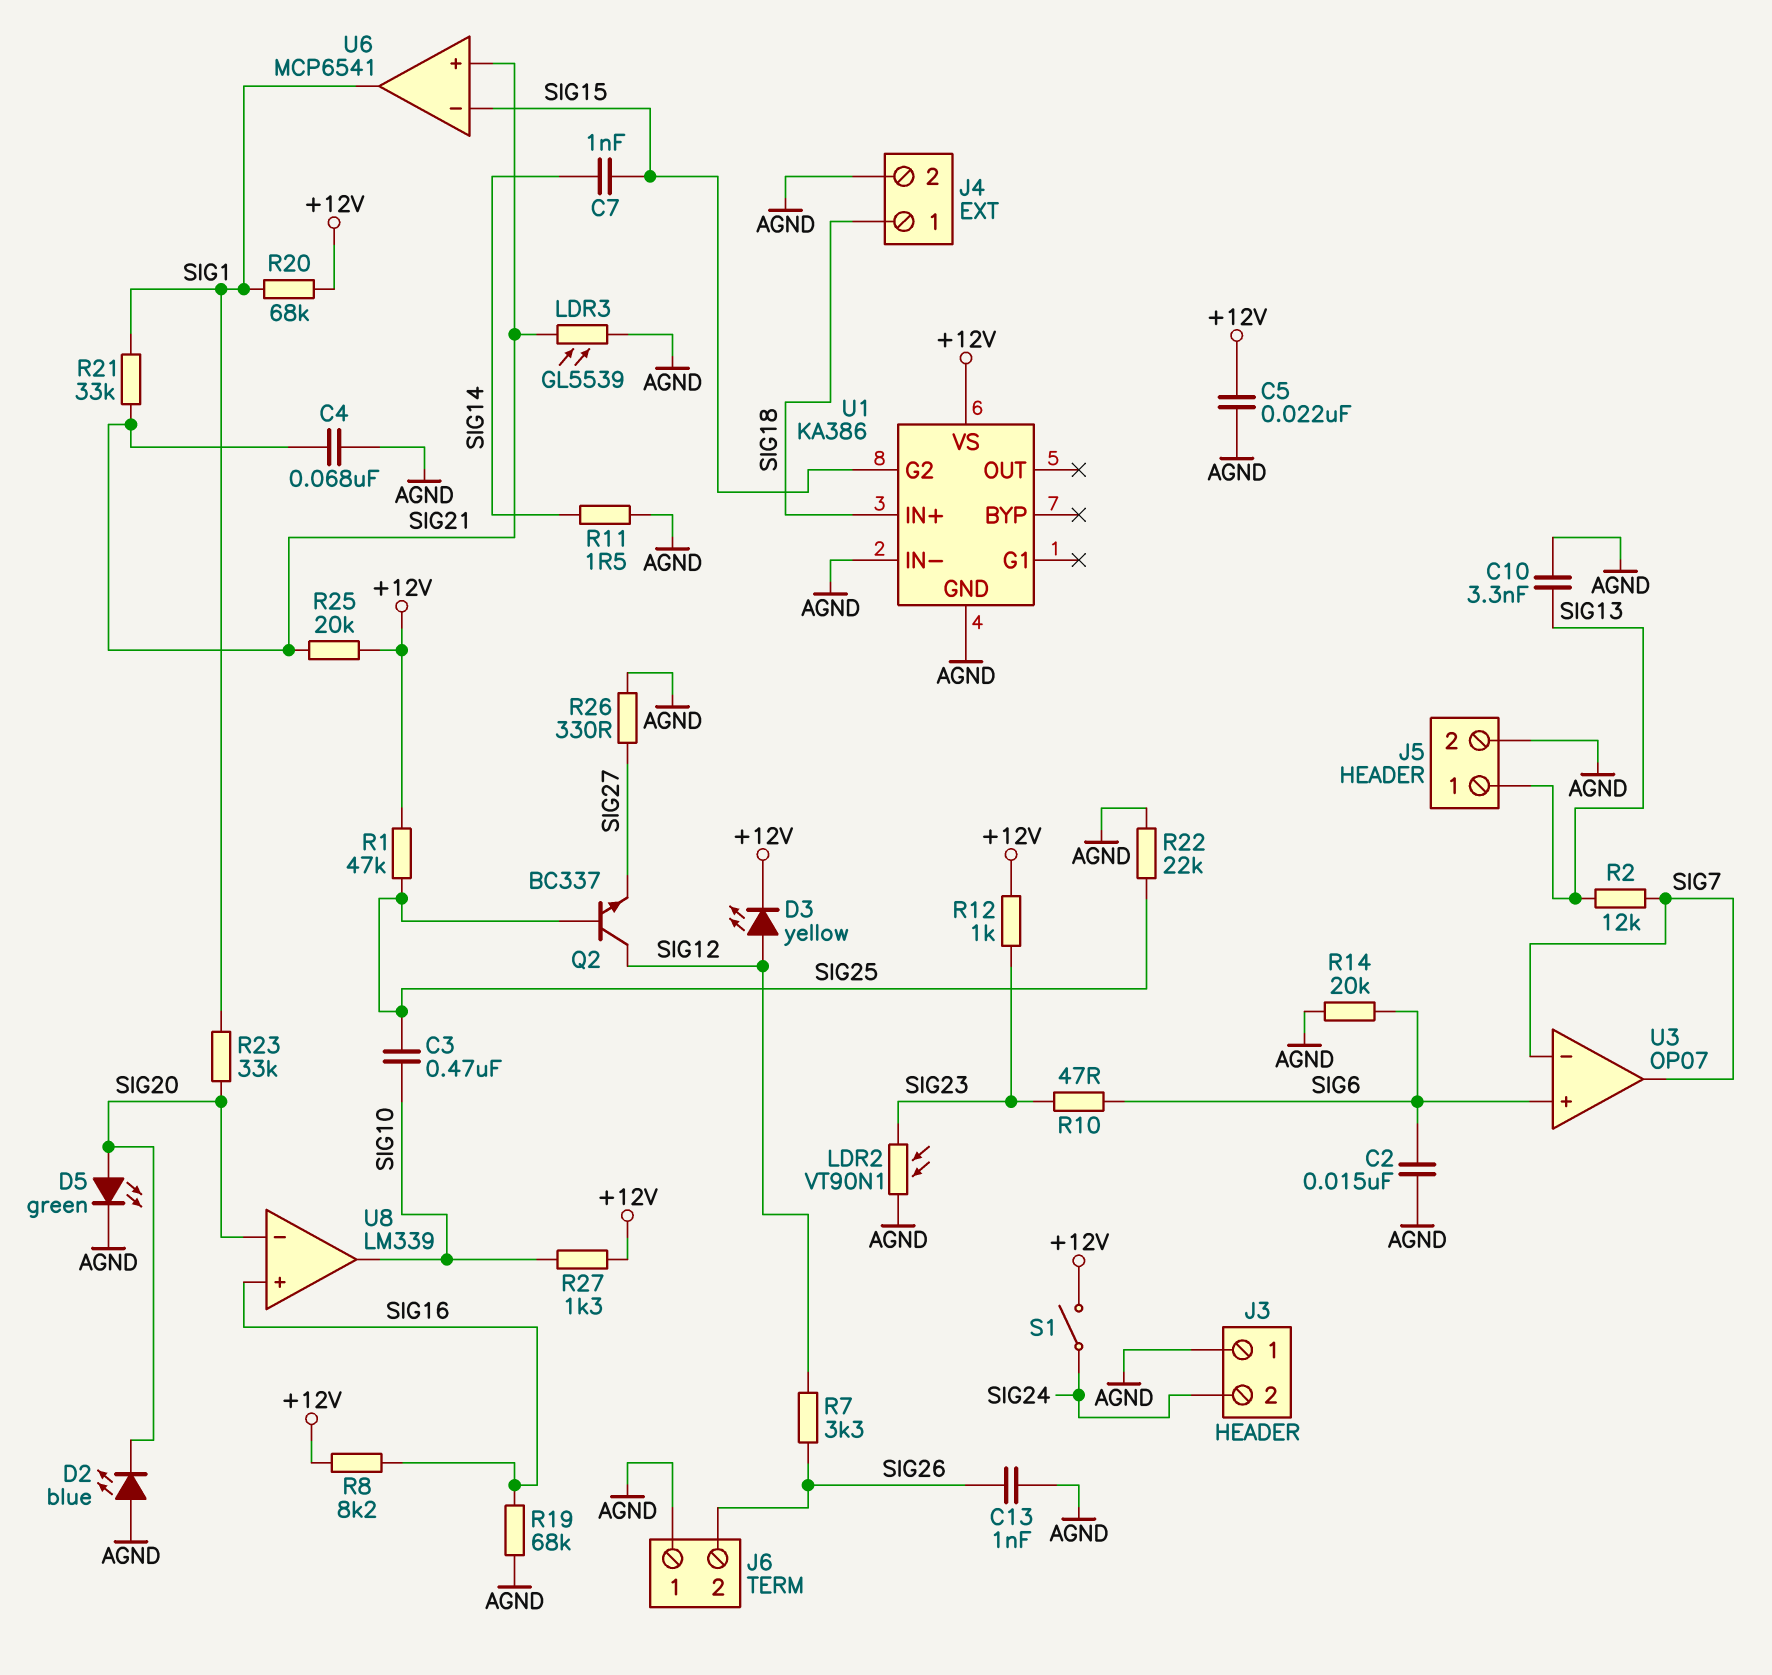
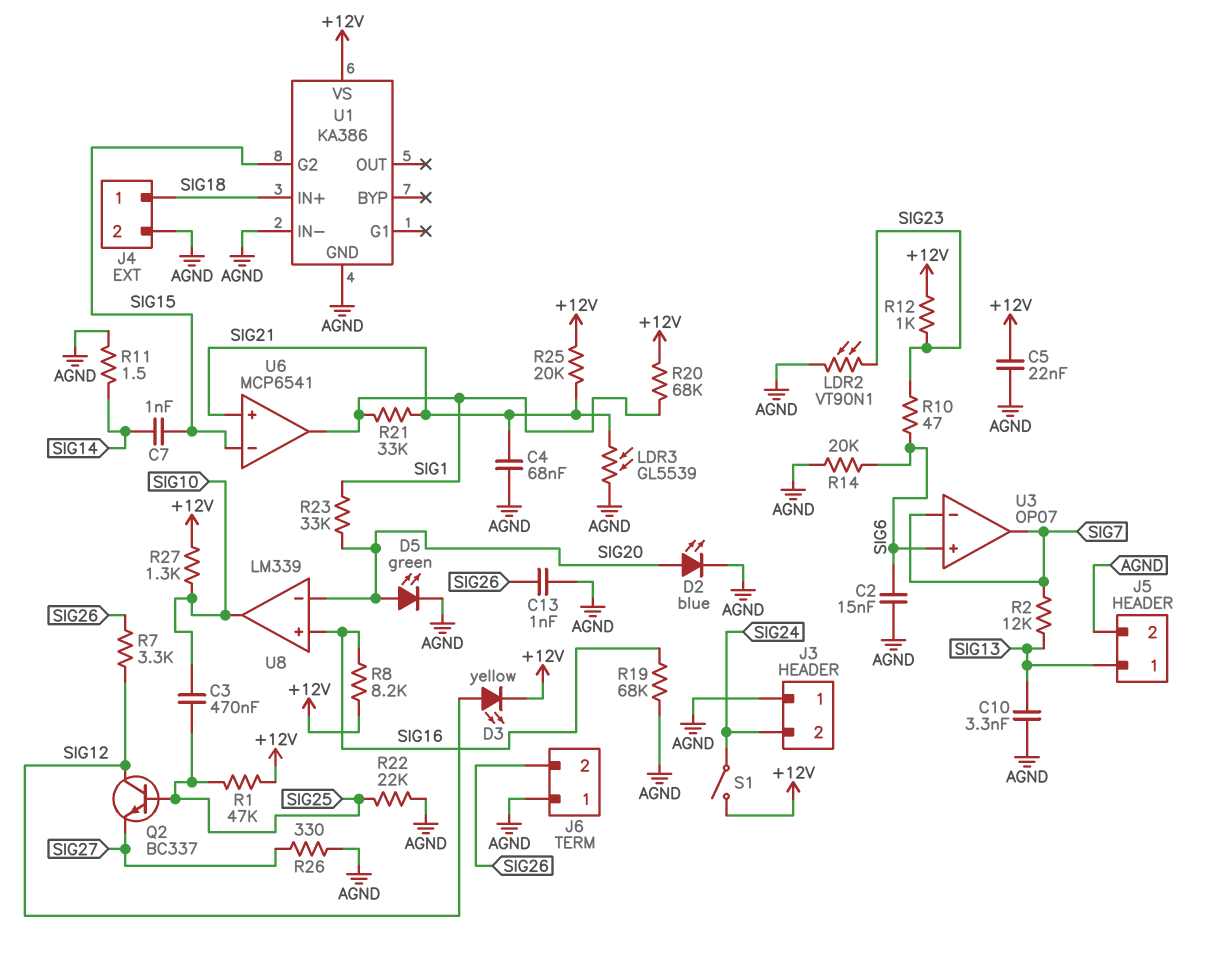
D2: LED blue (A AGND, K SIG20) -> LED blue (A SIG20, K AGND)

